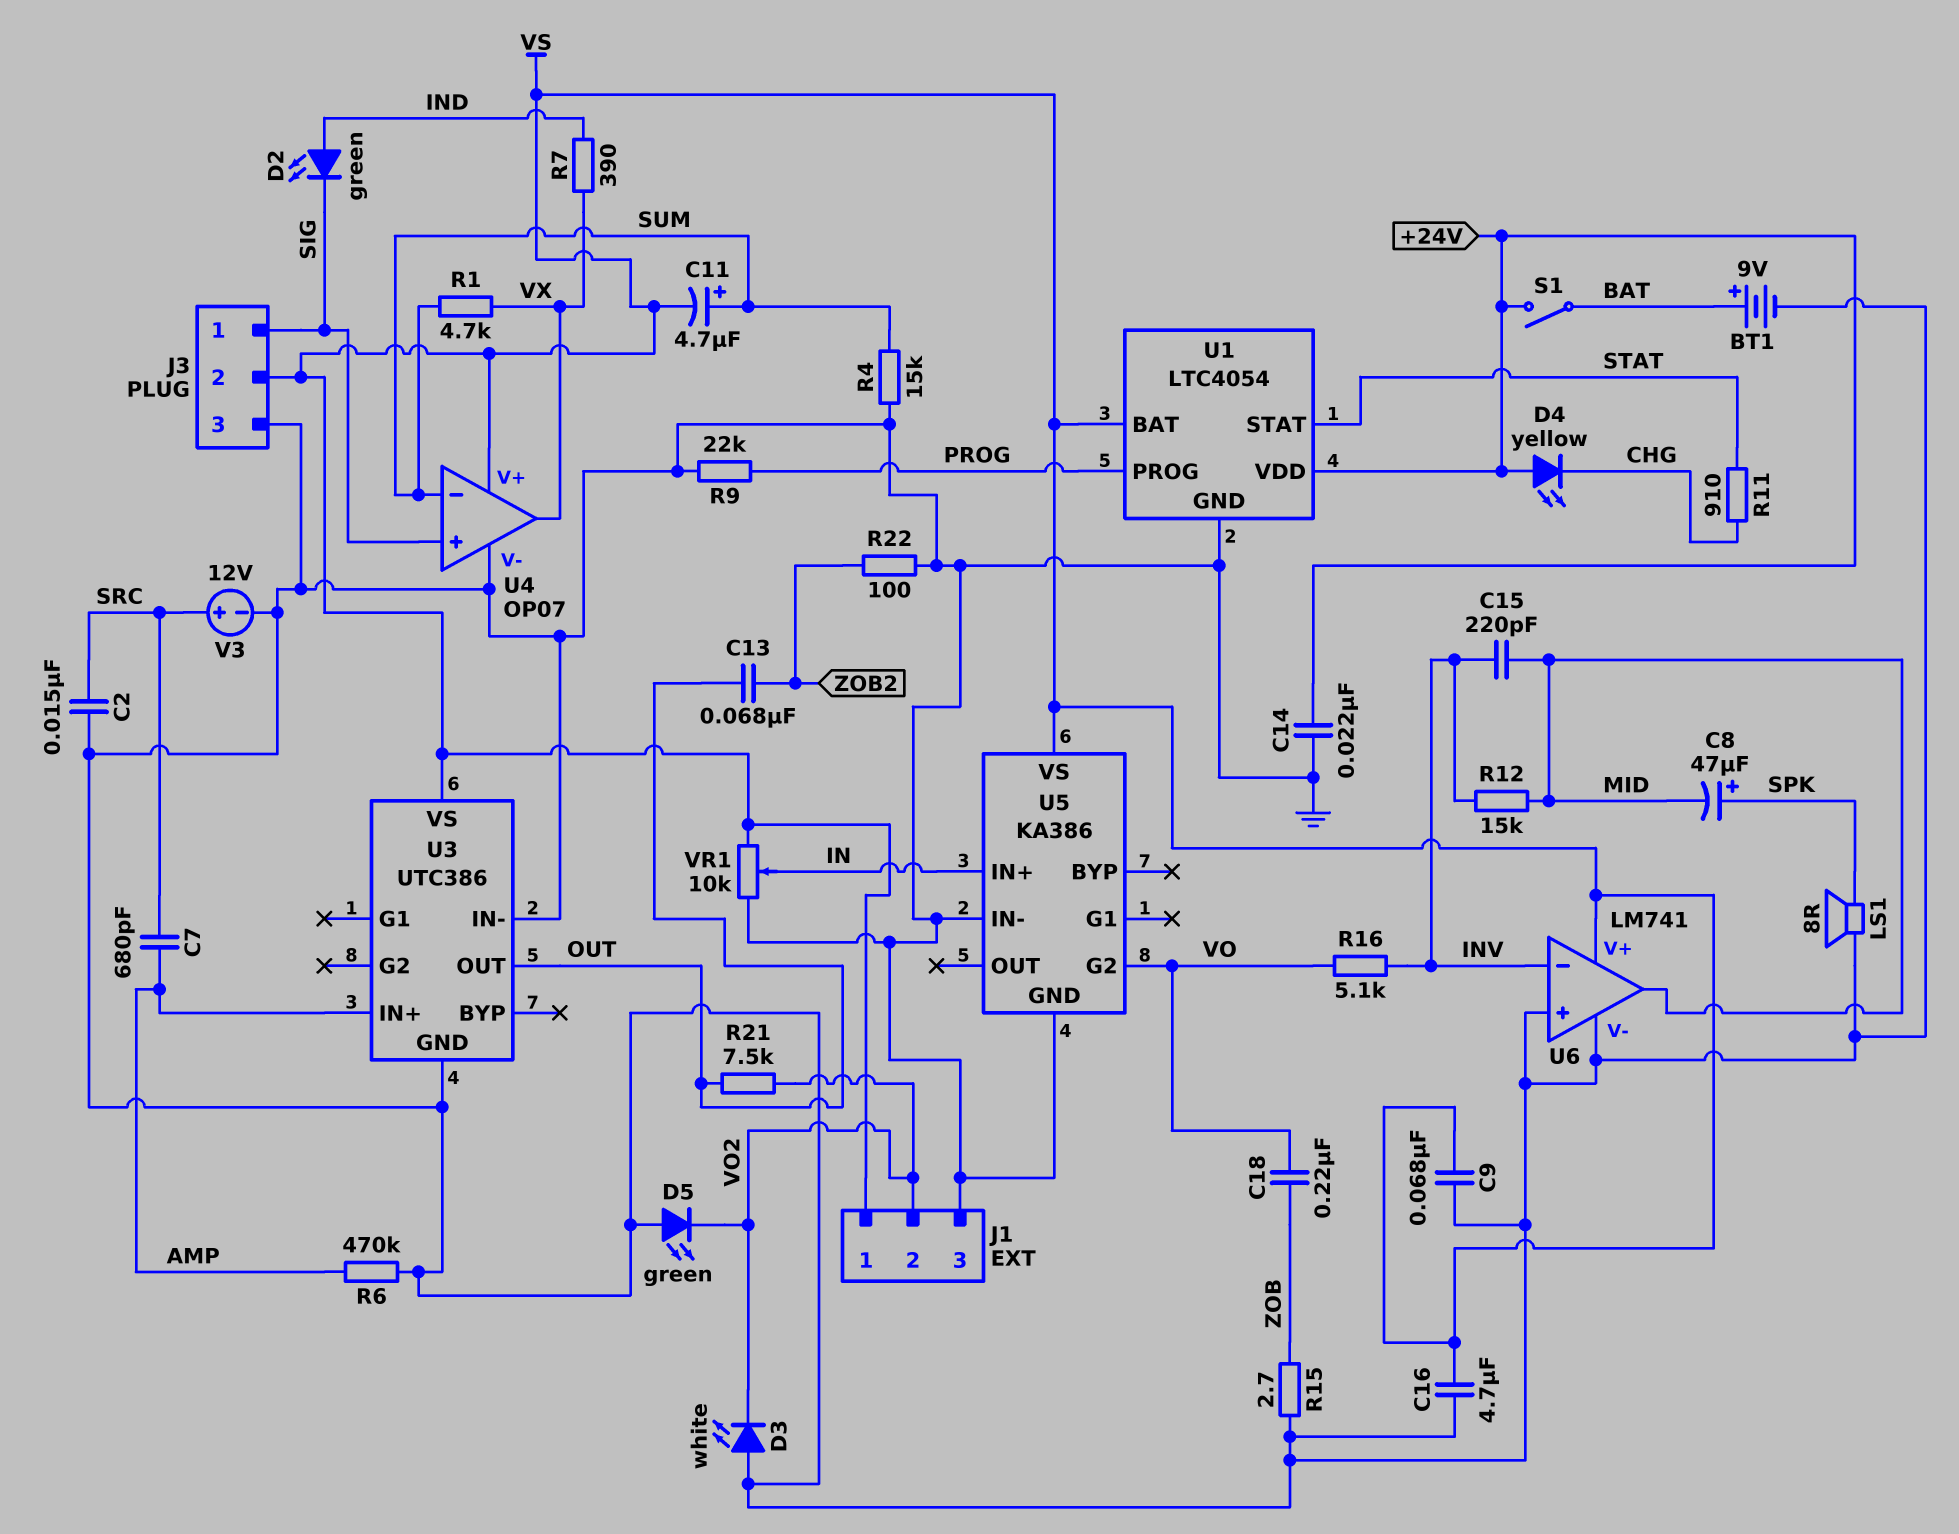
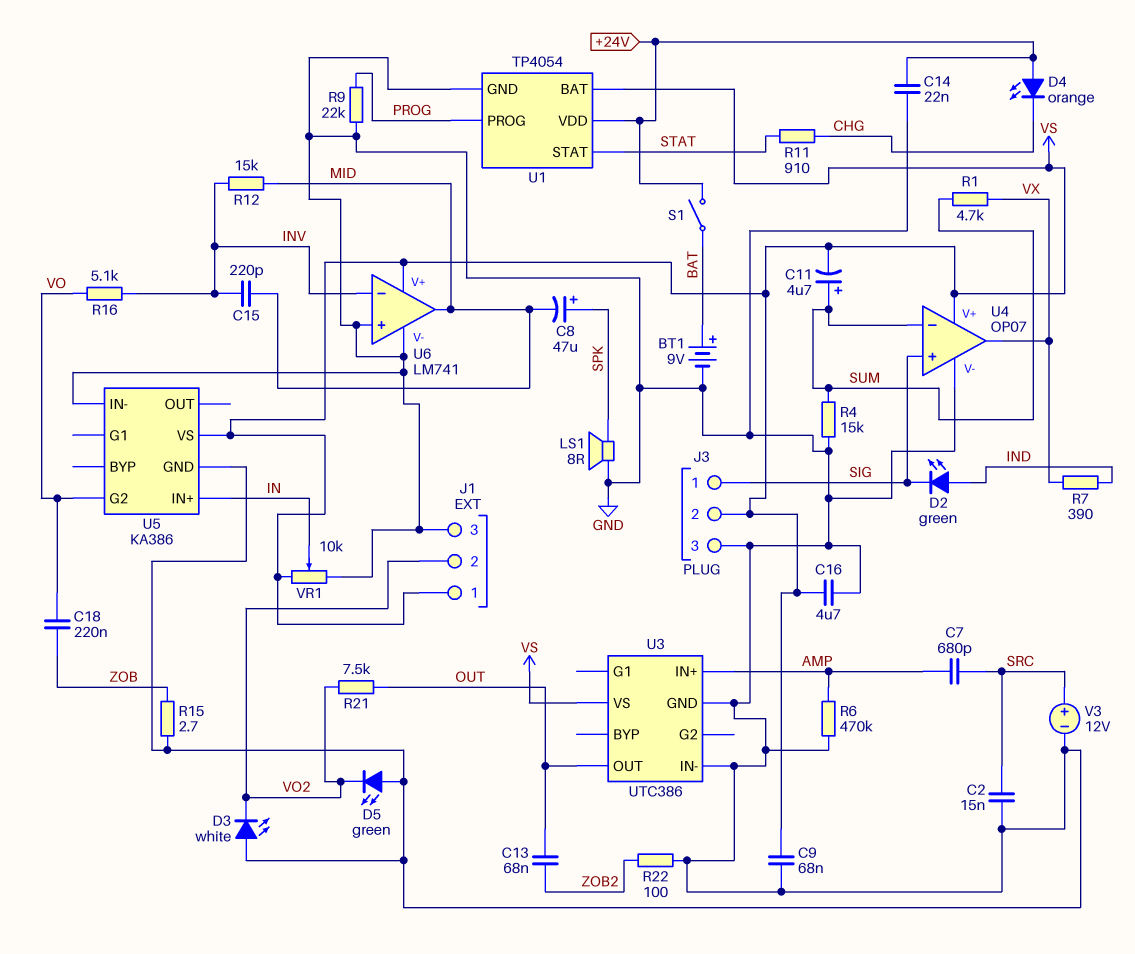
D4: LED yellow (A +24V, K CHG) -> LED orange (A +24V, K CHG)
U1: LTC4054 -> TP4054

